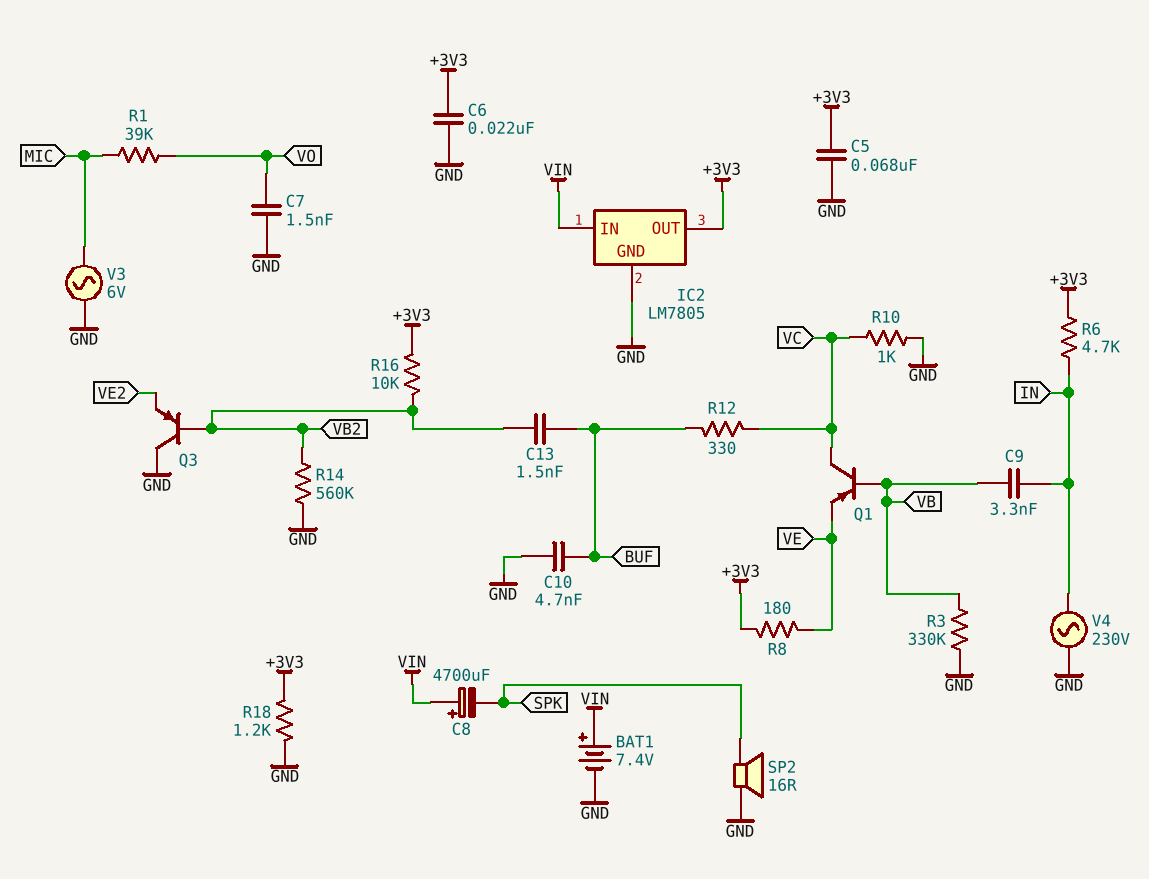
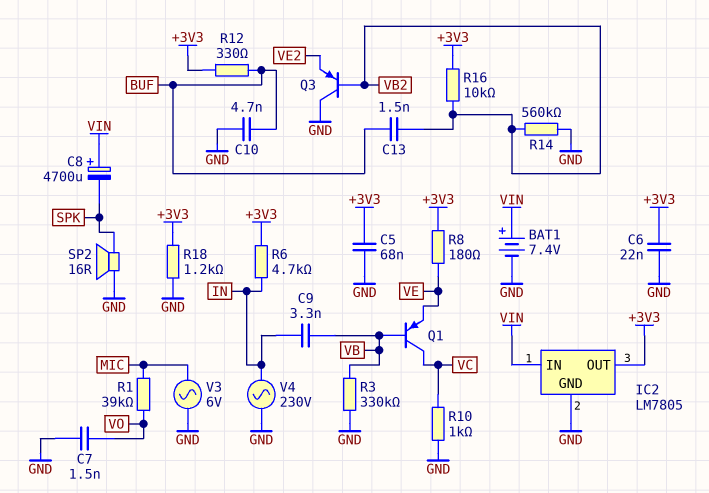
R12: 330 (BUF, VC) -> 330 (+3V3, BUF)

